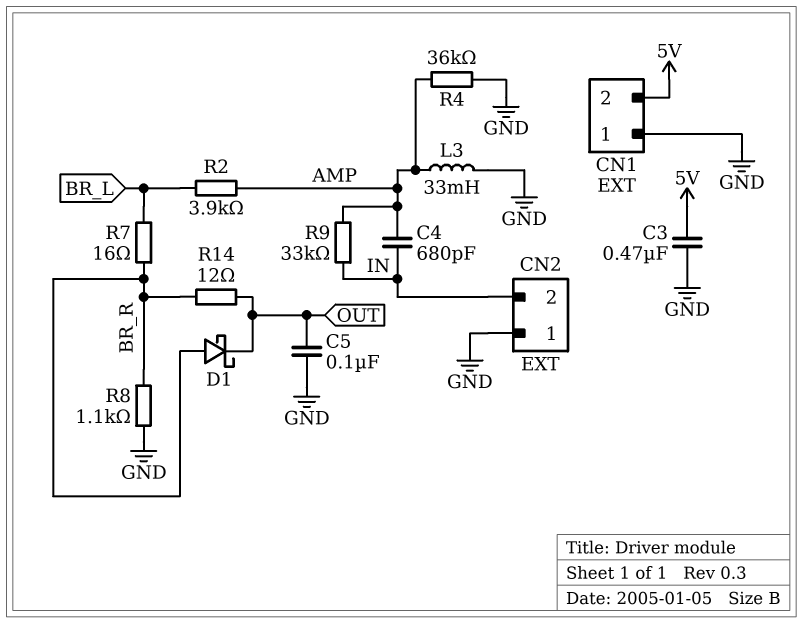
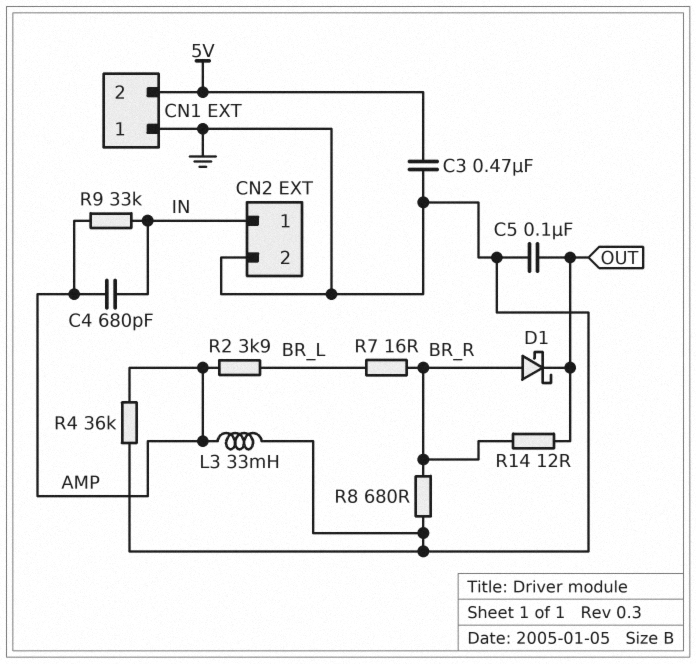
CN2 pin 1: GND -> IN
CN2 pin 2: IN -> GND
R8: 1.1k (BR_R, GND) -> 680 (BR_R, GND)

